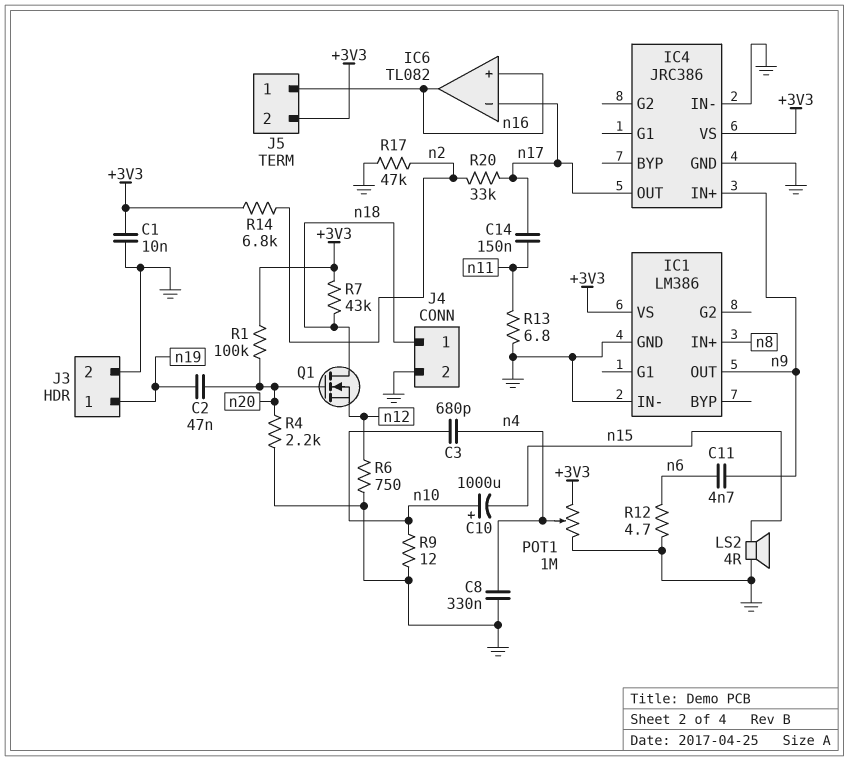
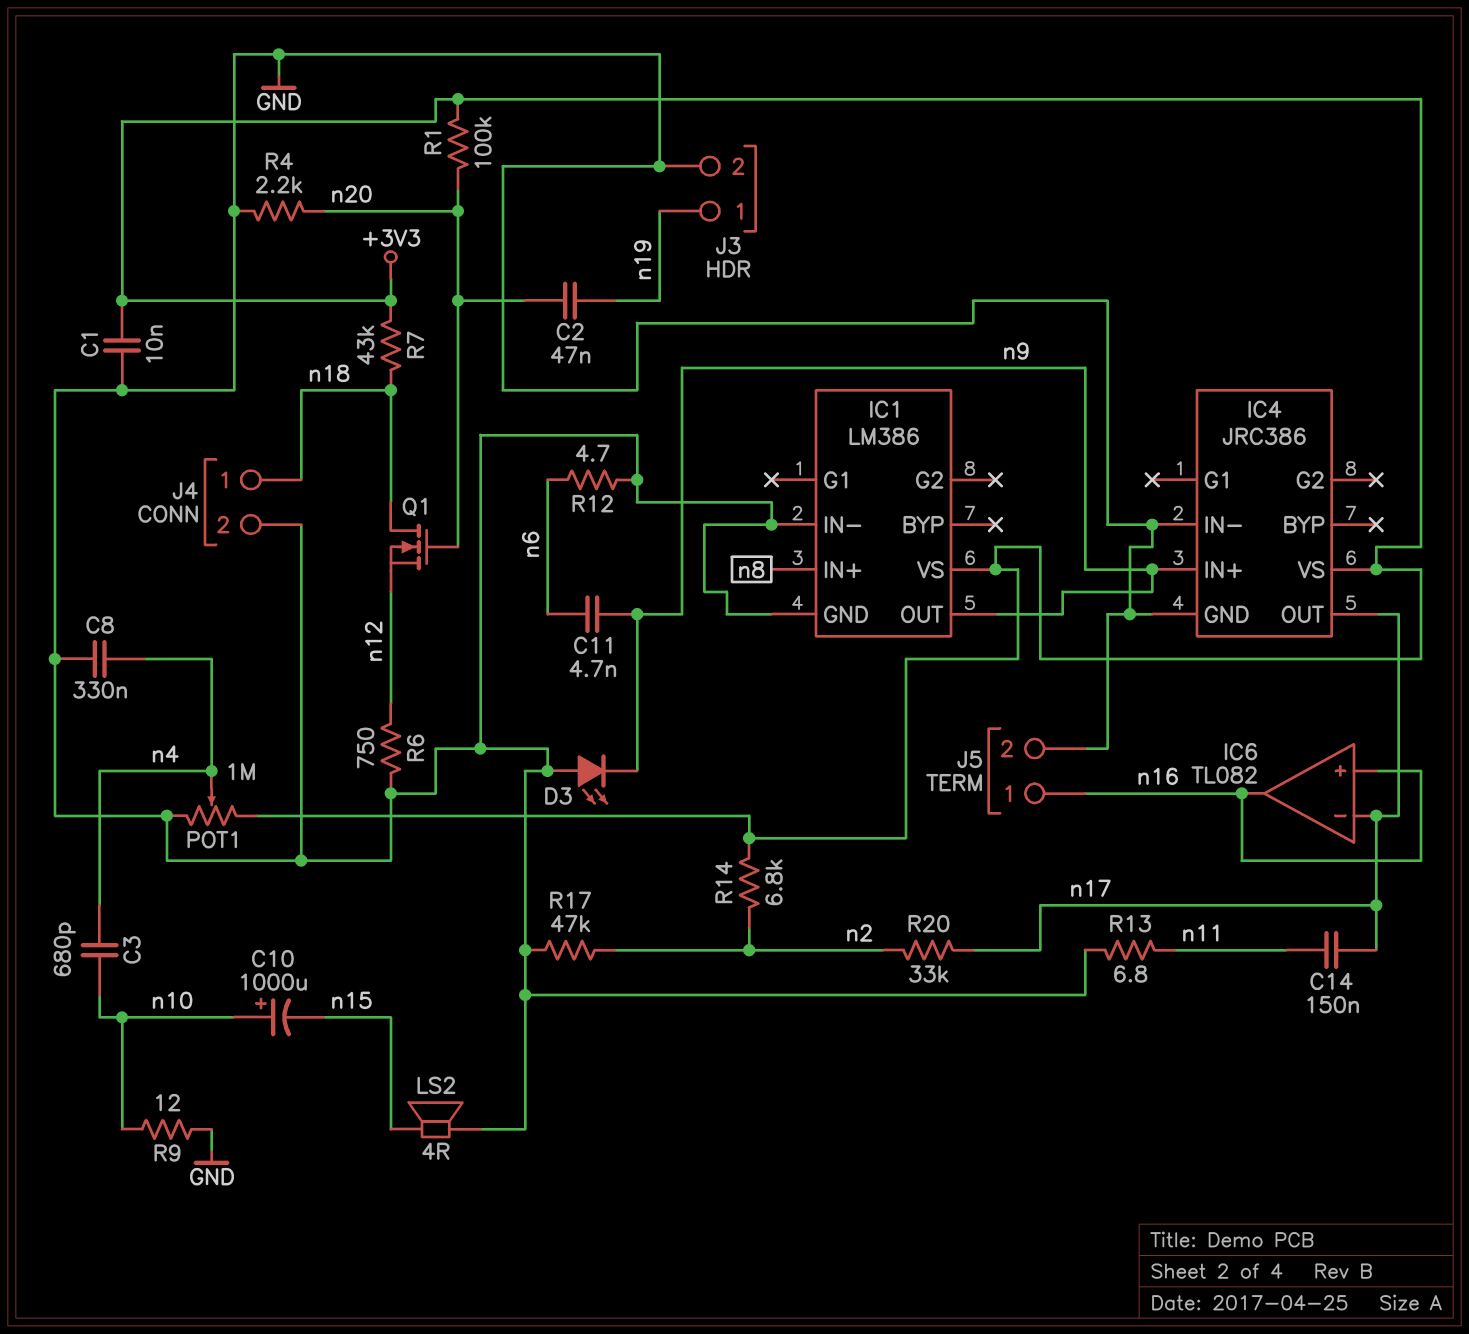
D3: none -> LED (A GND, K n9)
J5 pin 2: +3V3 -> GND

